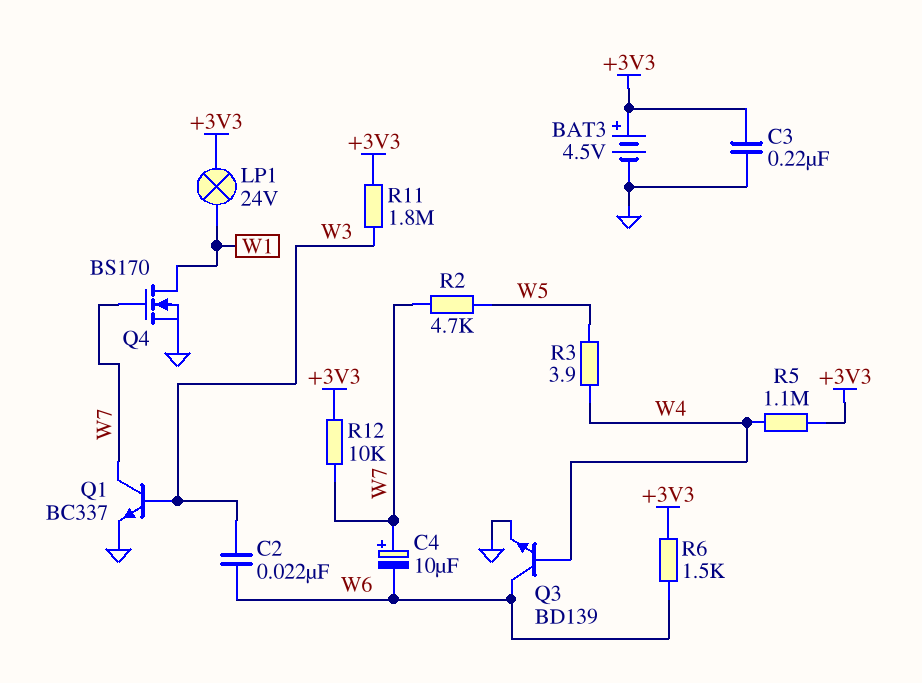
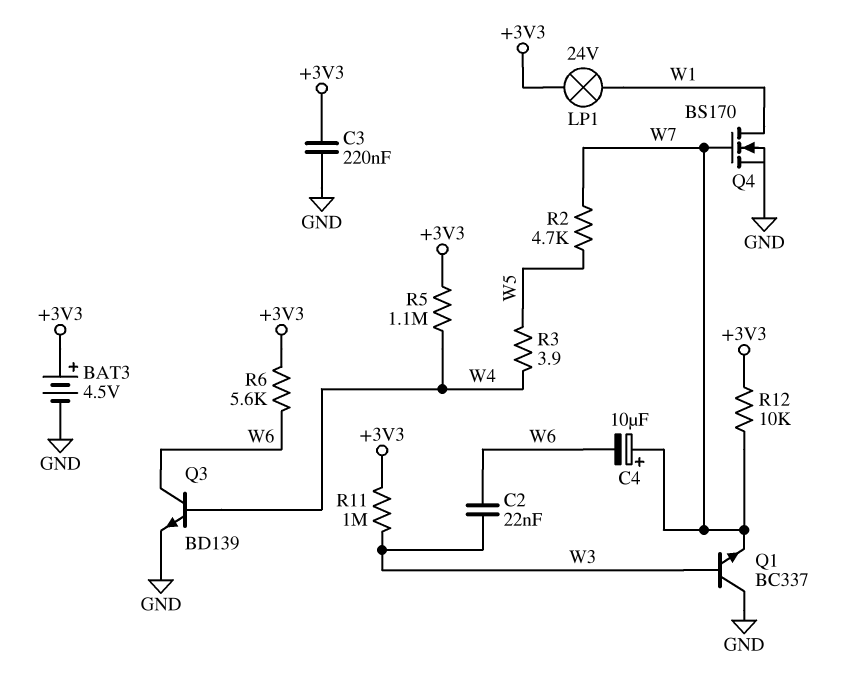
Q1: NPN BC337 (B W3, C W7, E GND) -> NPN BC337 (B W3, C GND, E W7)
R6: 1.5k (+3V3, W6) -> 5.6k (+3V3, W6)
R11: 1.8M (+3V3, W3) -> 1M (+3V3, W3)

